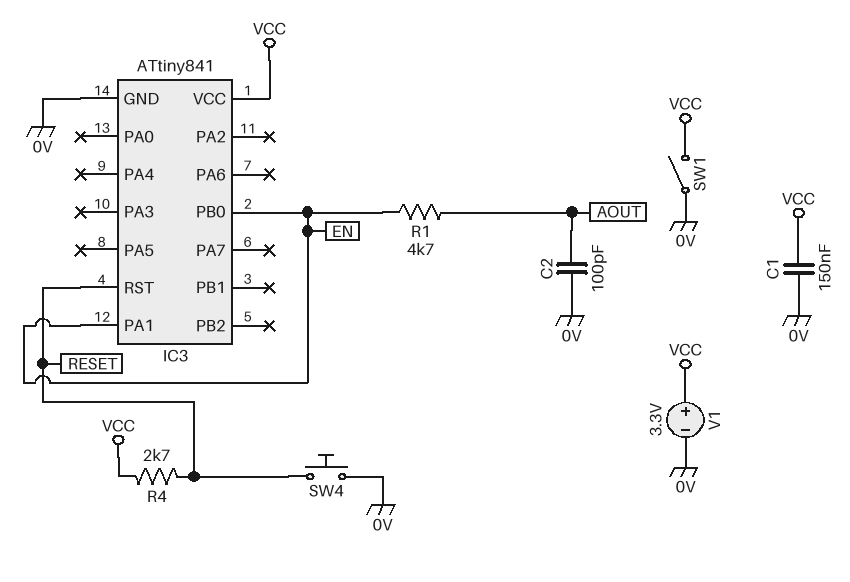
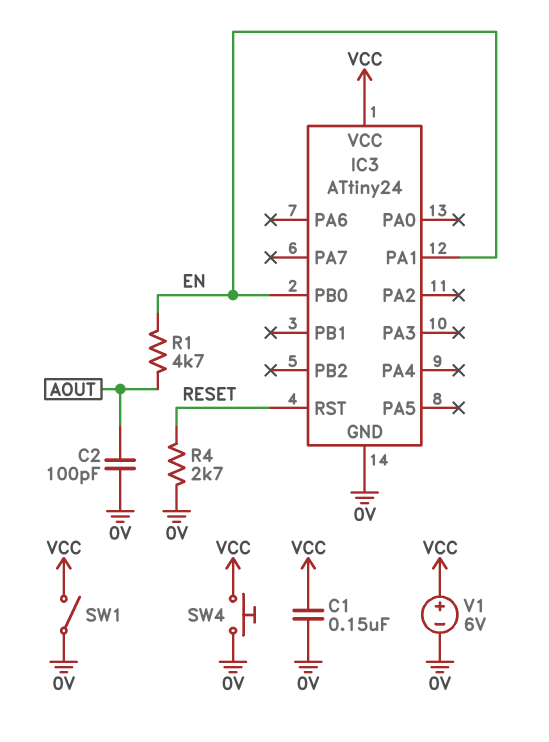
IC3: ATtiny841 -> ATtiny24
R4: 2.7k (RESET, VCC) -> 2.7k (0V, RESET)
SW4: button (0V, RESET) -> button (0V, VCC)
V1: 3.3V (plus VCC, minus 0V) -> 6V (plus VCC, minus 0V)

